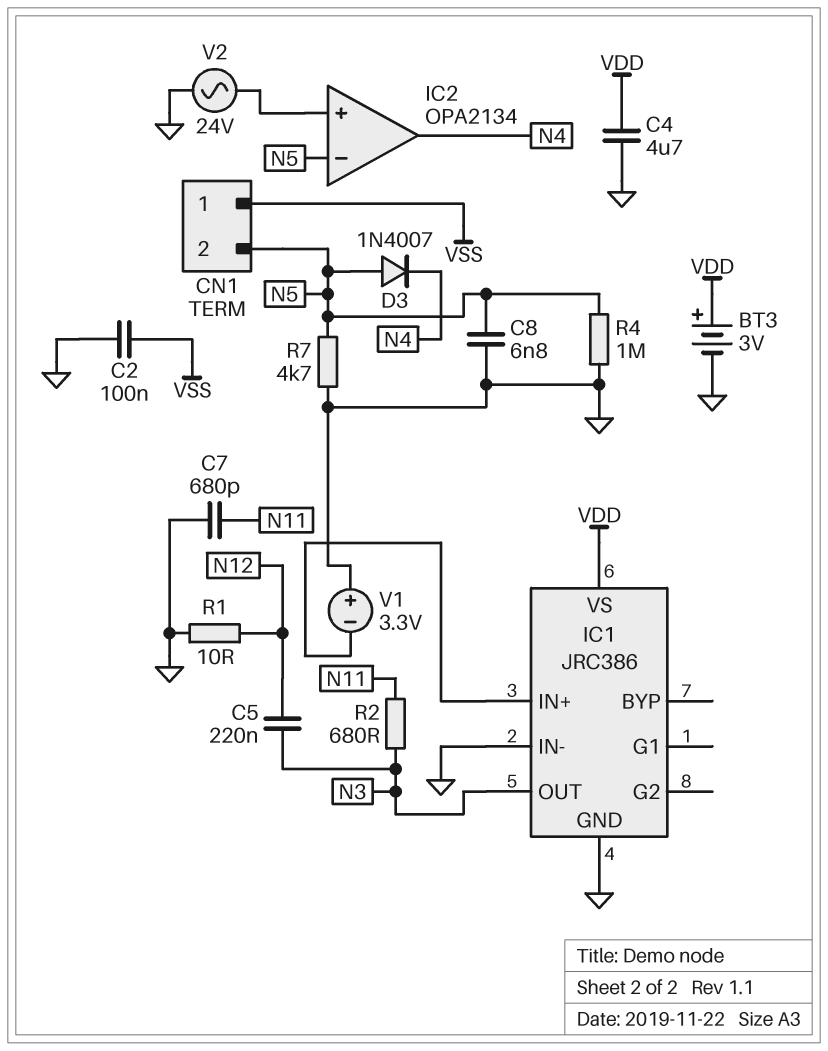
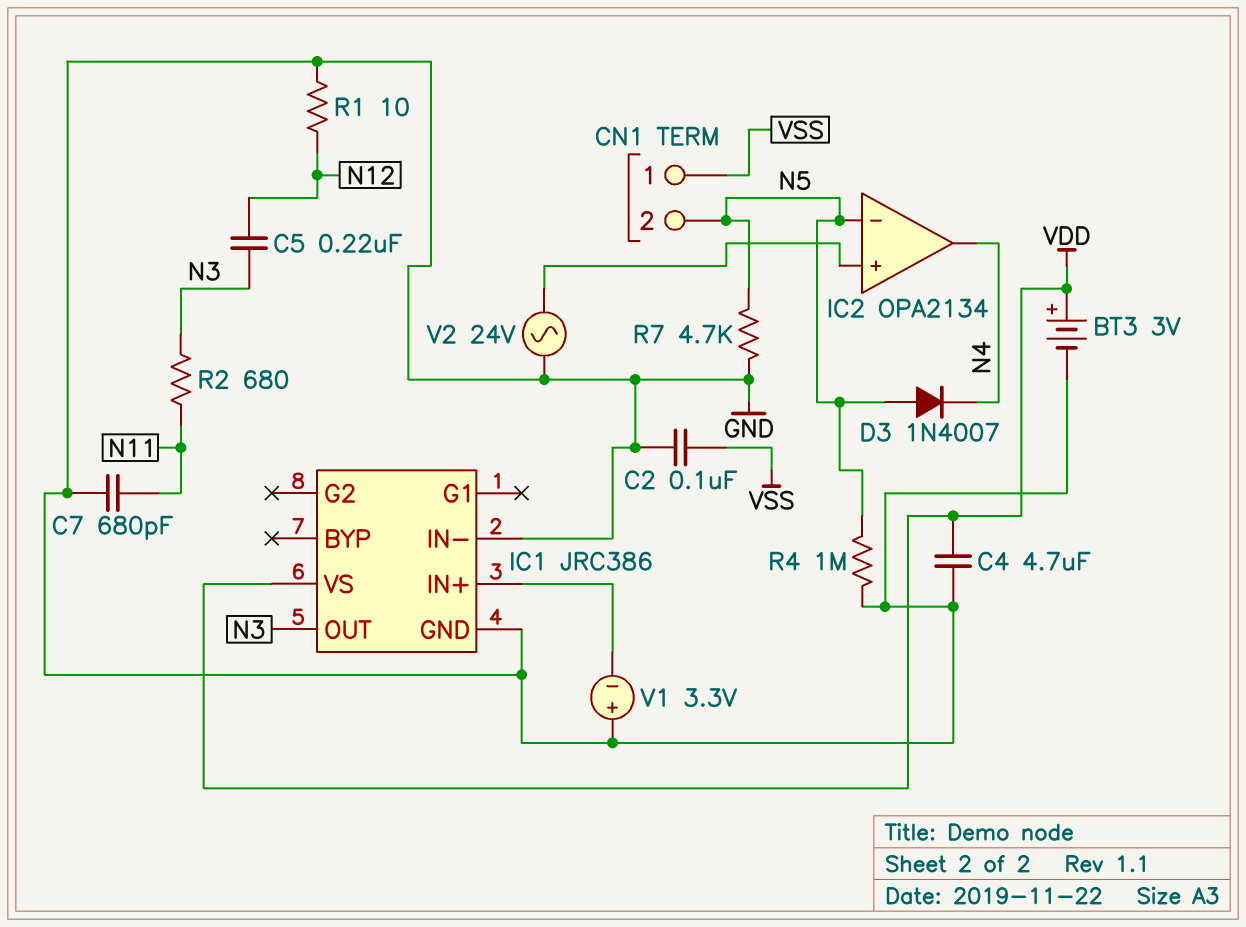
C8: 6.8nF (GND, N5) -> none

